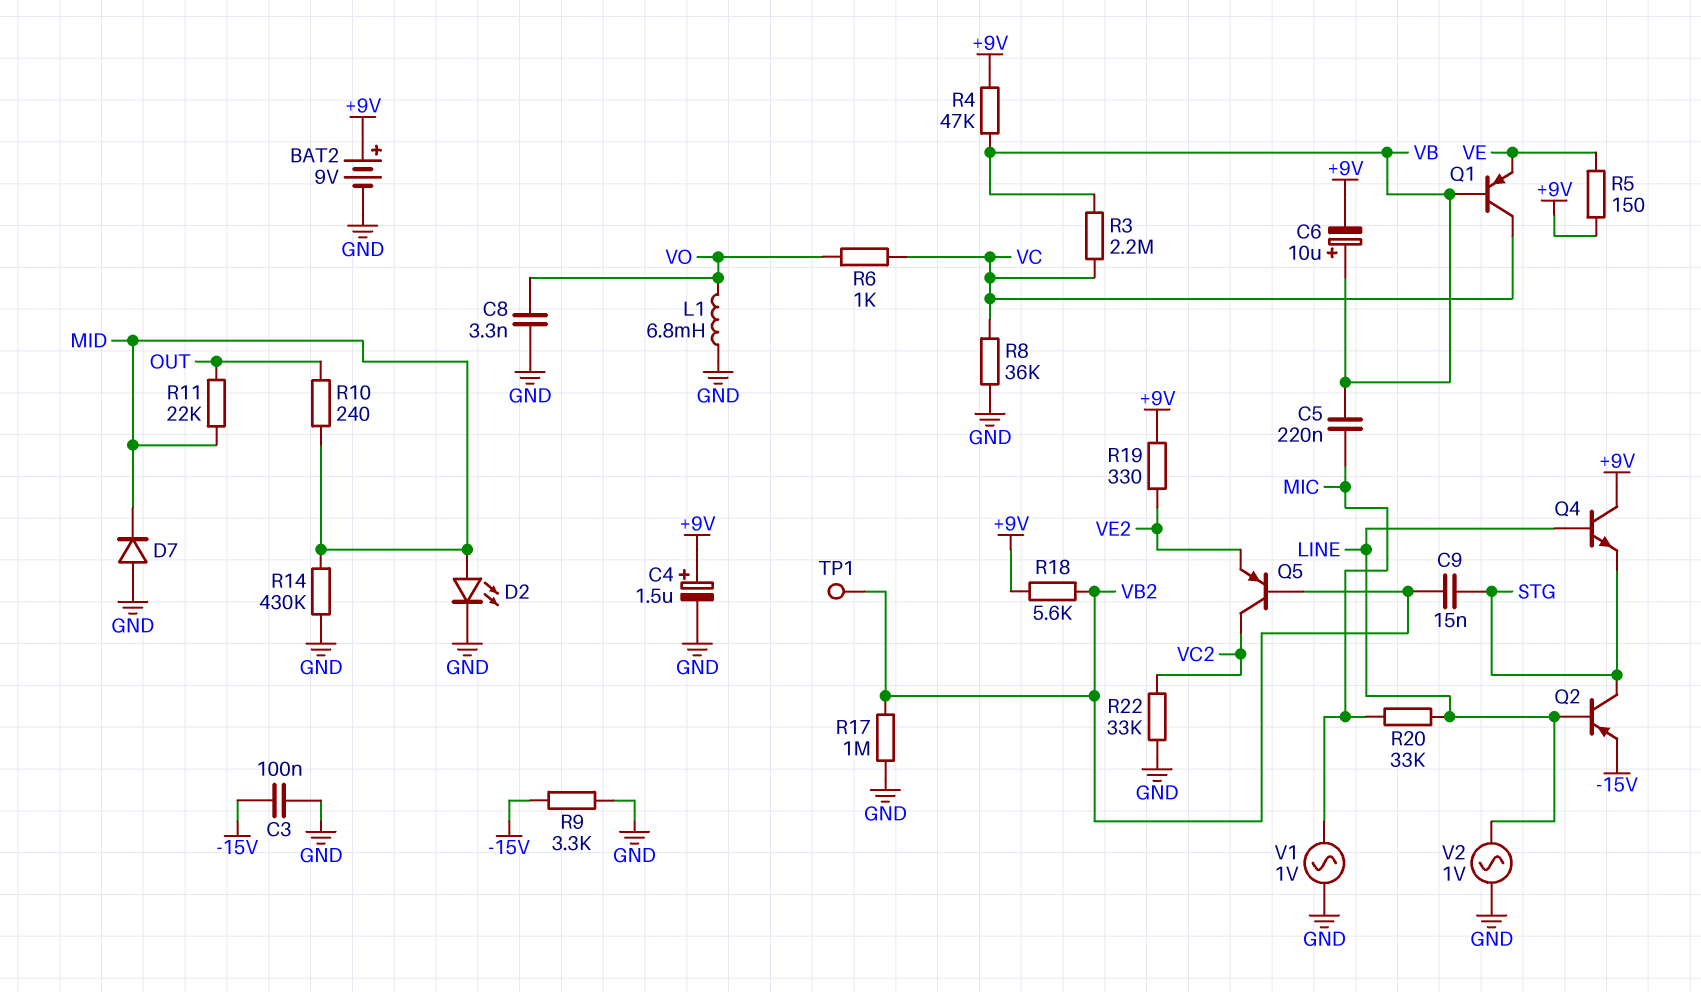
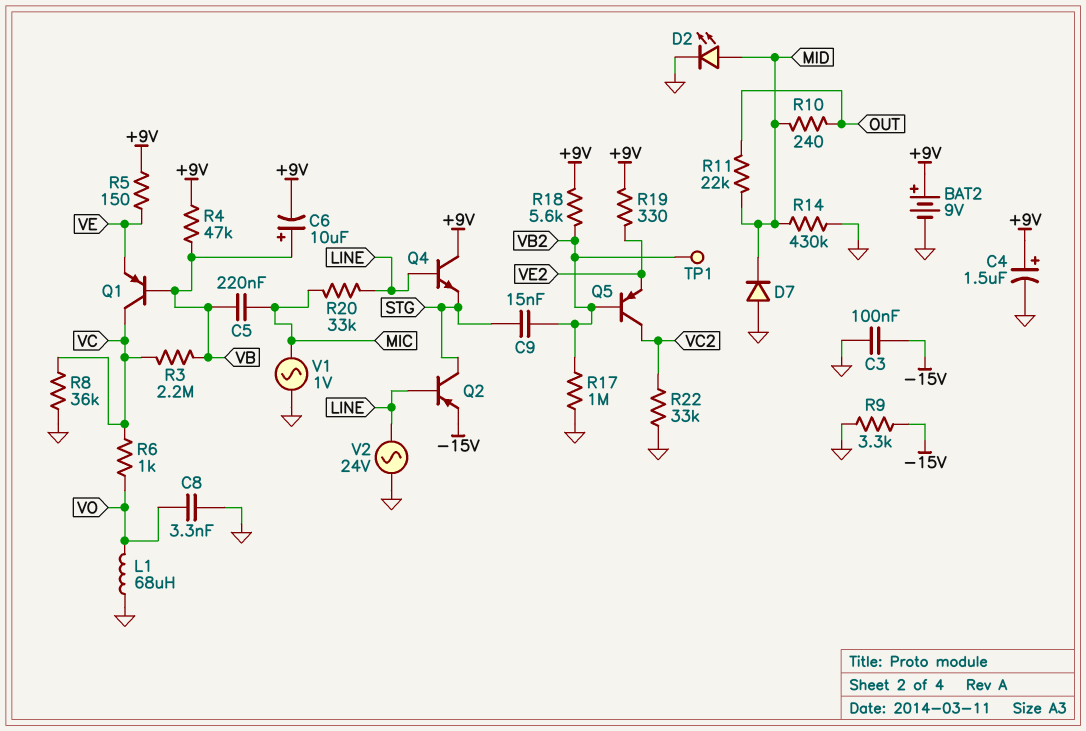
L1: 6.8mH (GND, VO) -> 68uH (GND, VO)
V2: AC 1V (GND, LINE) -> AC 24V (GND, LINE)

